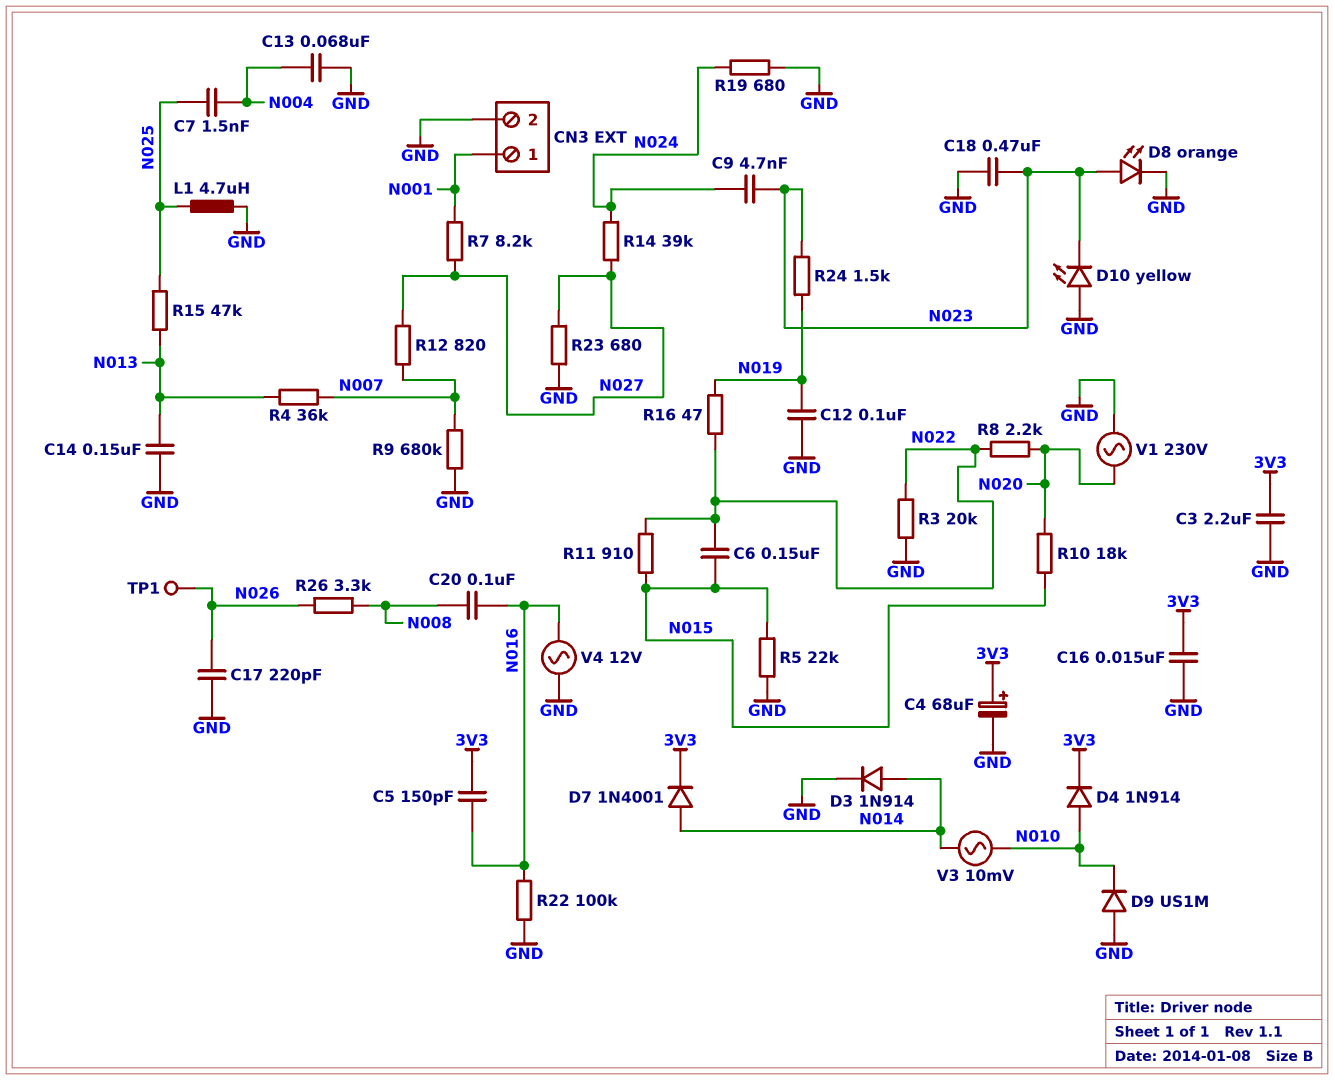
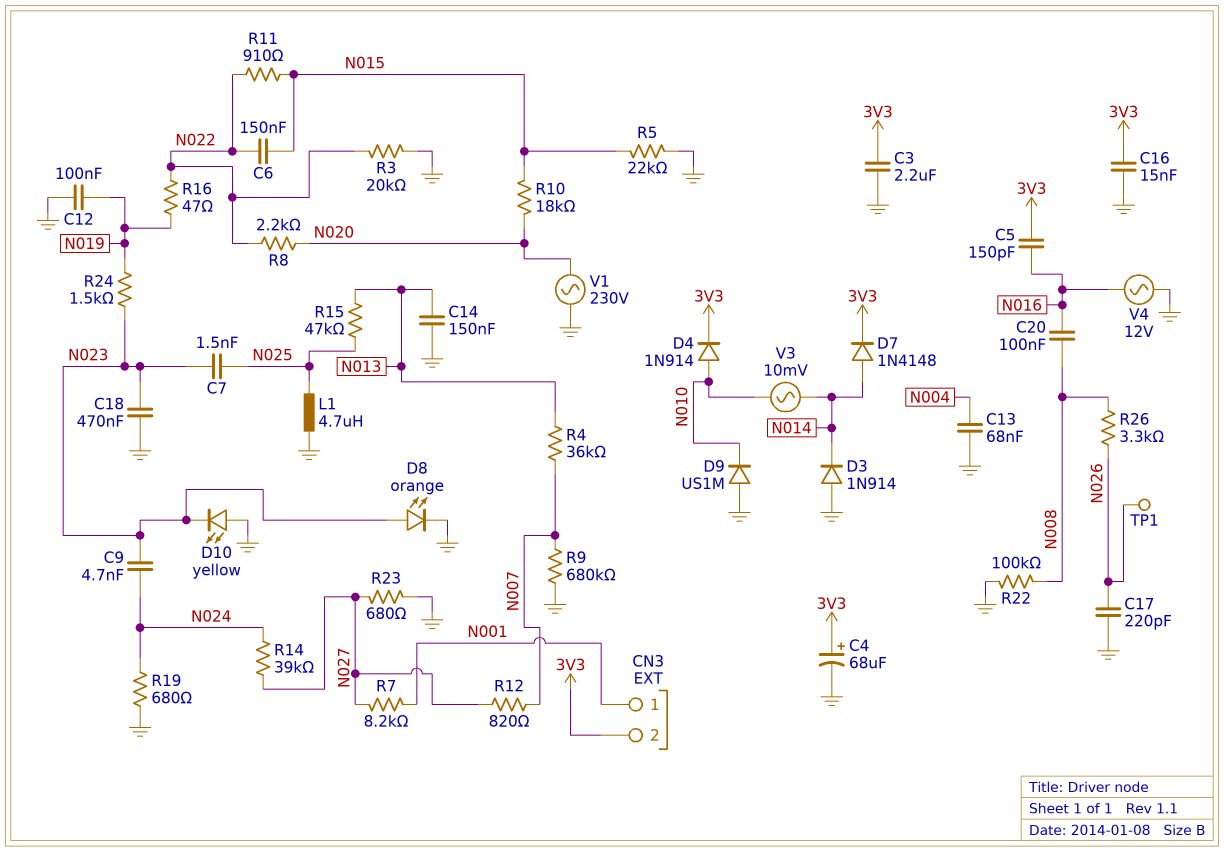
C7: 1.5nF (N004, N025) -> 1.5nF (N023, N025)
CN3 pin 2: GND -> 3V3
D3: diode 1N914 (A N014, K GND) -> diode 1N914 (A GND, K N014)
D7: diode 1N4001 (A N014, K 3V3) -> diode 1N4148 (A N014, K 3V3)
R22: 100k (GND, N016) -> 100k (GND, N008)

